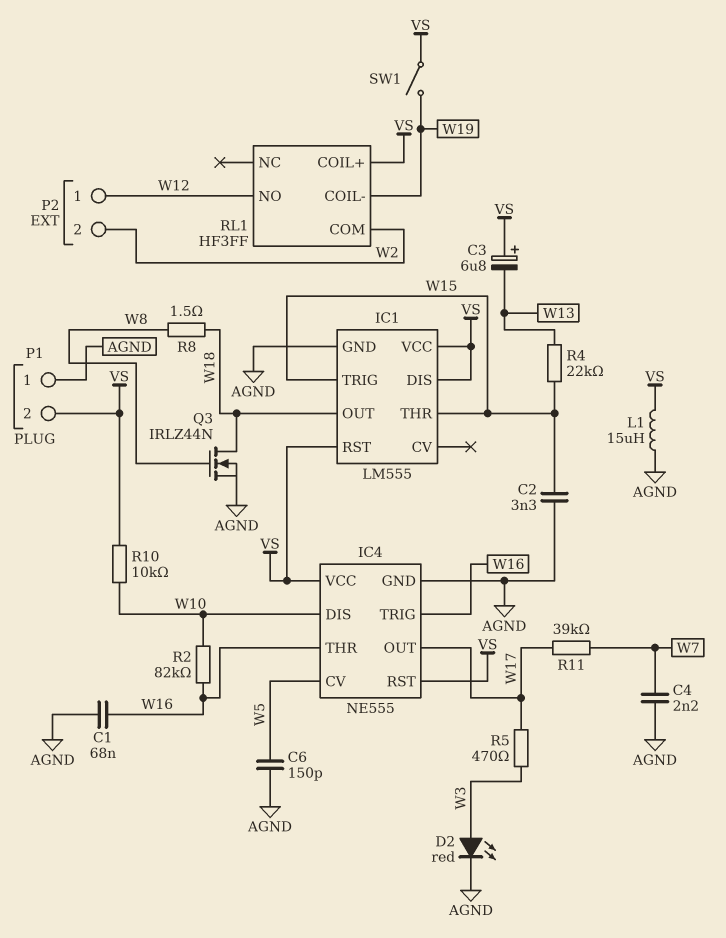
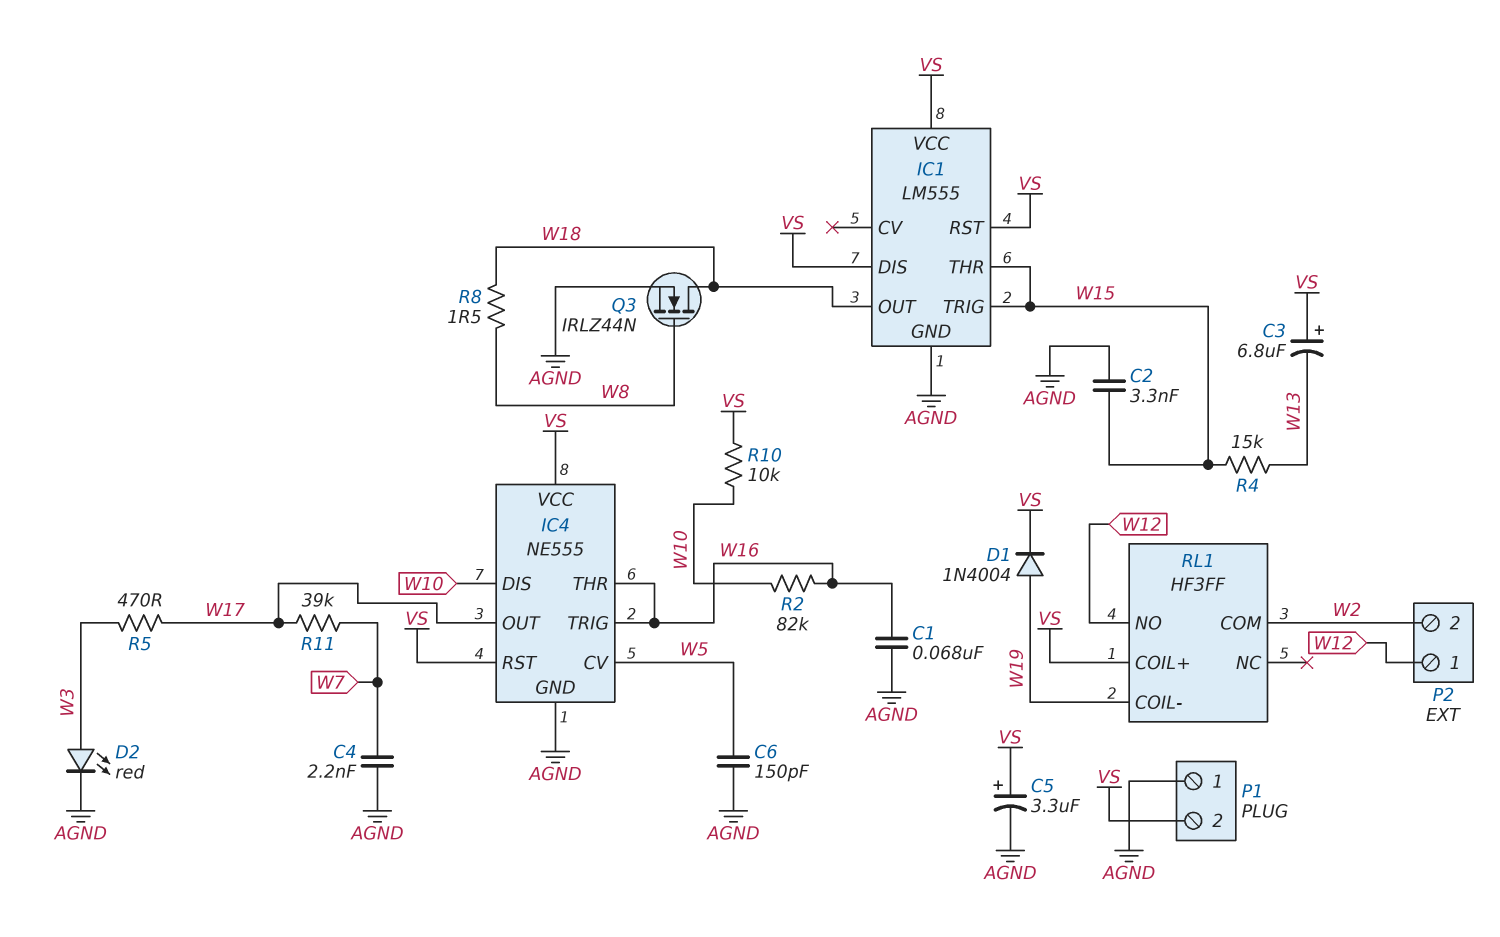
C5: none -> 3.3uF (plus VS, minus AGND)
D1: none -> diode 1N4004 (A W19, K VS)
L1: 15uH (AGND, VS) -> none
R4: 22k (W13, W15) -> 15k (W13, W15)
SW1: switch (VS, W19) -> none

